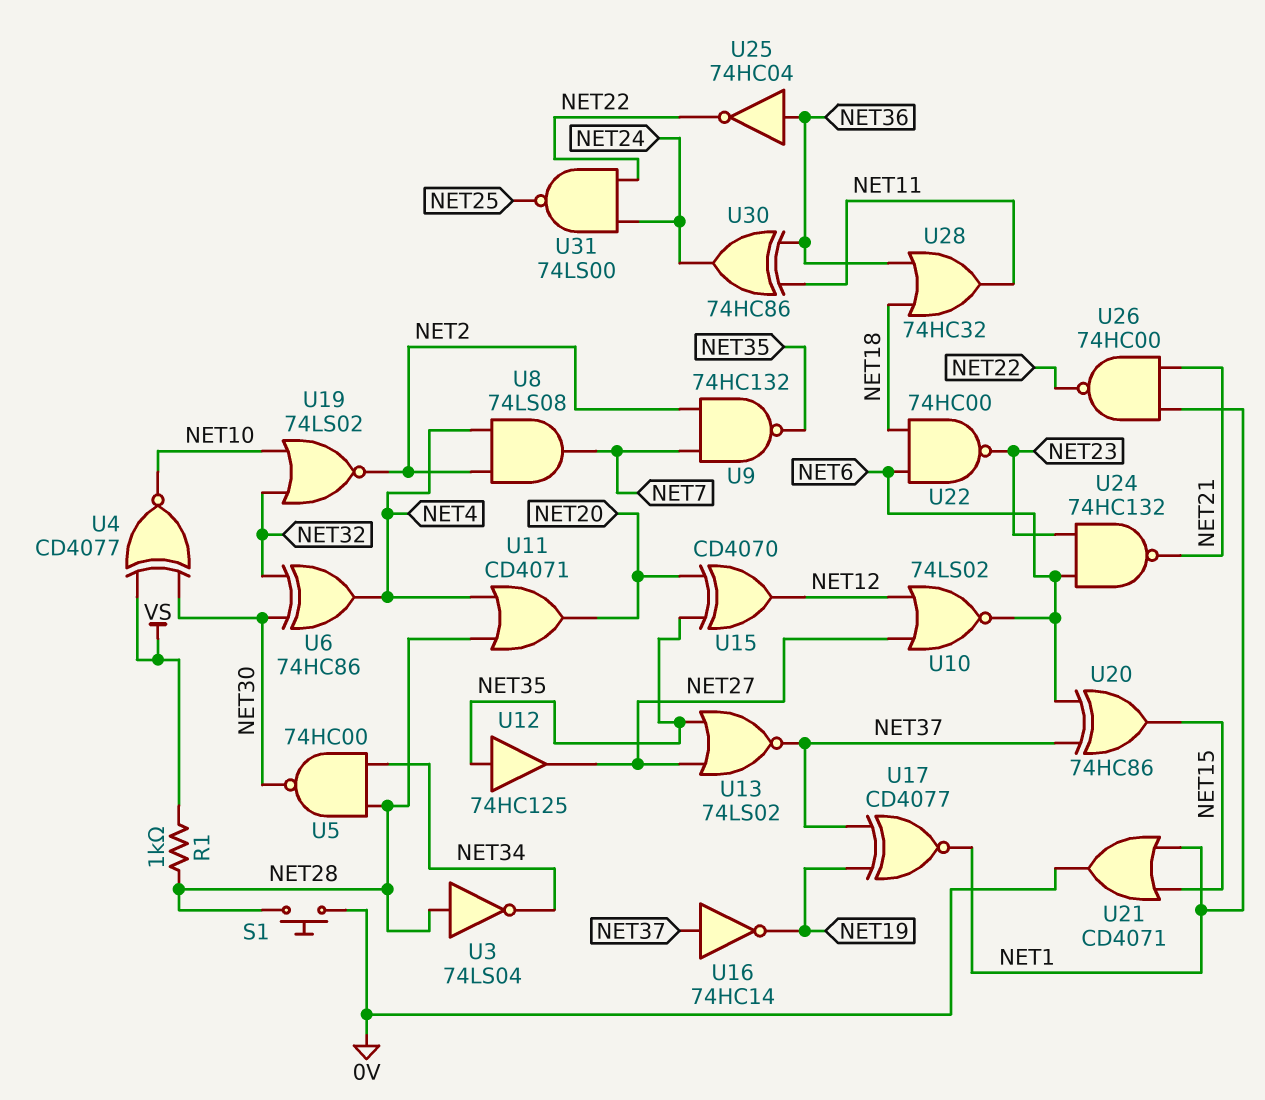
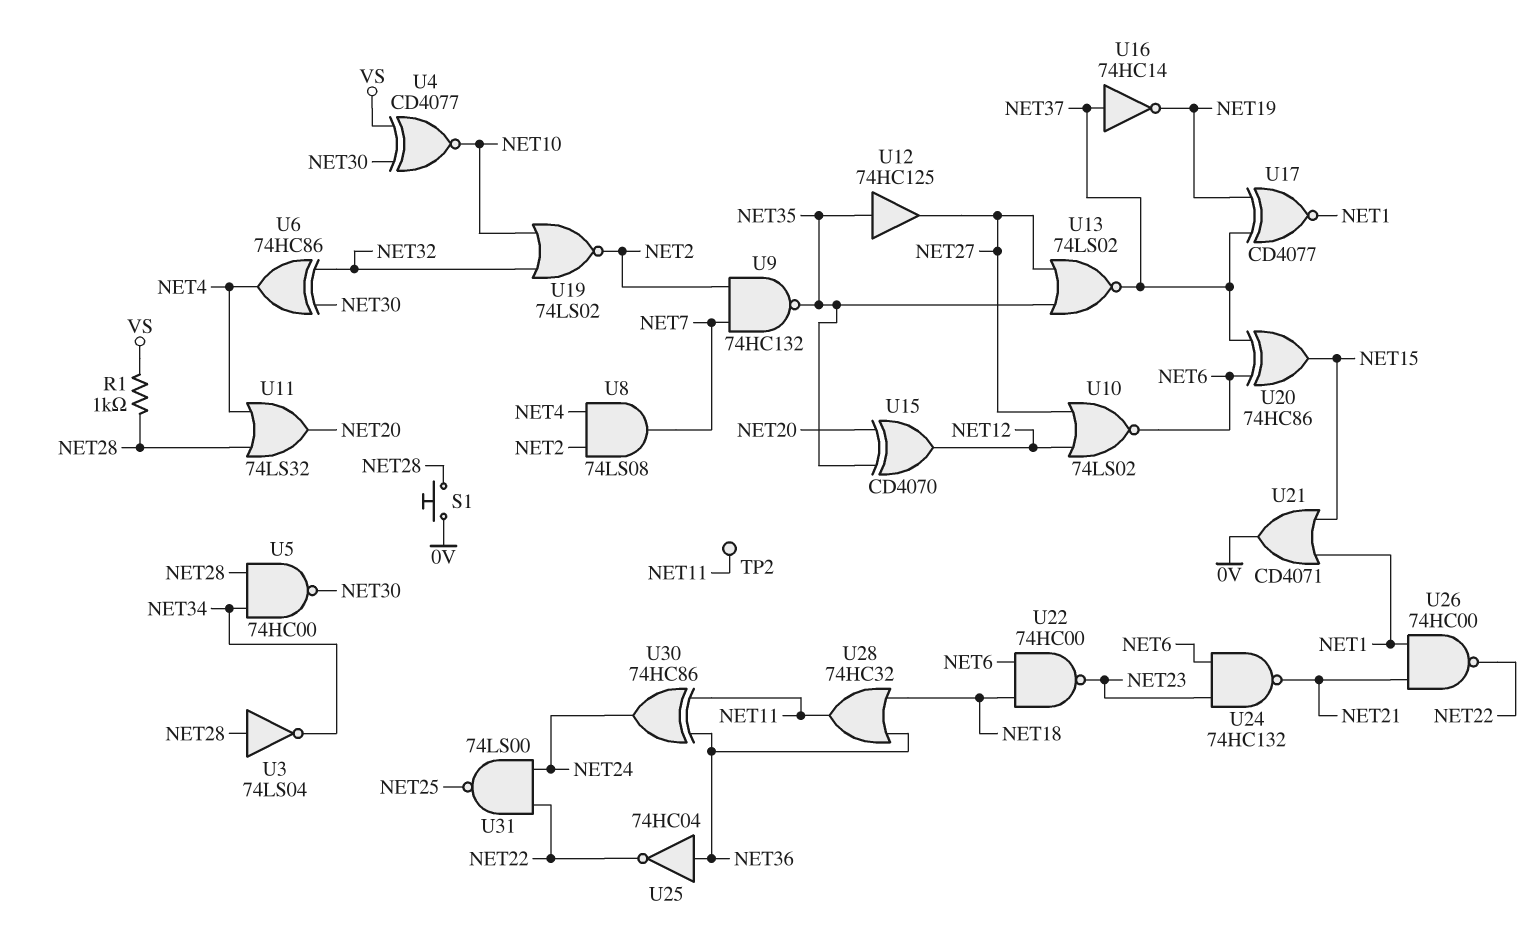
TP2: none -> test point (NET11)
U11: OR CD4071 (in NET4, in NET28, out NET20) -> OR 74LS32 (in NET4, in NET28, out NET20)

